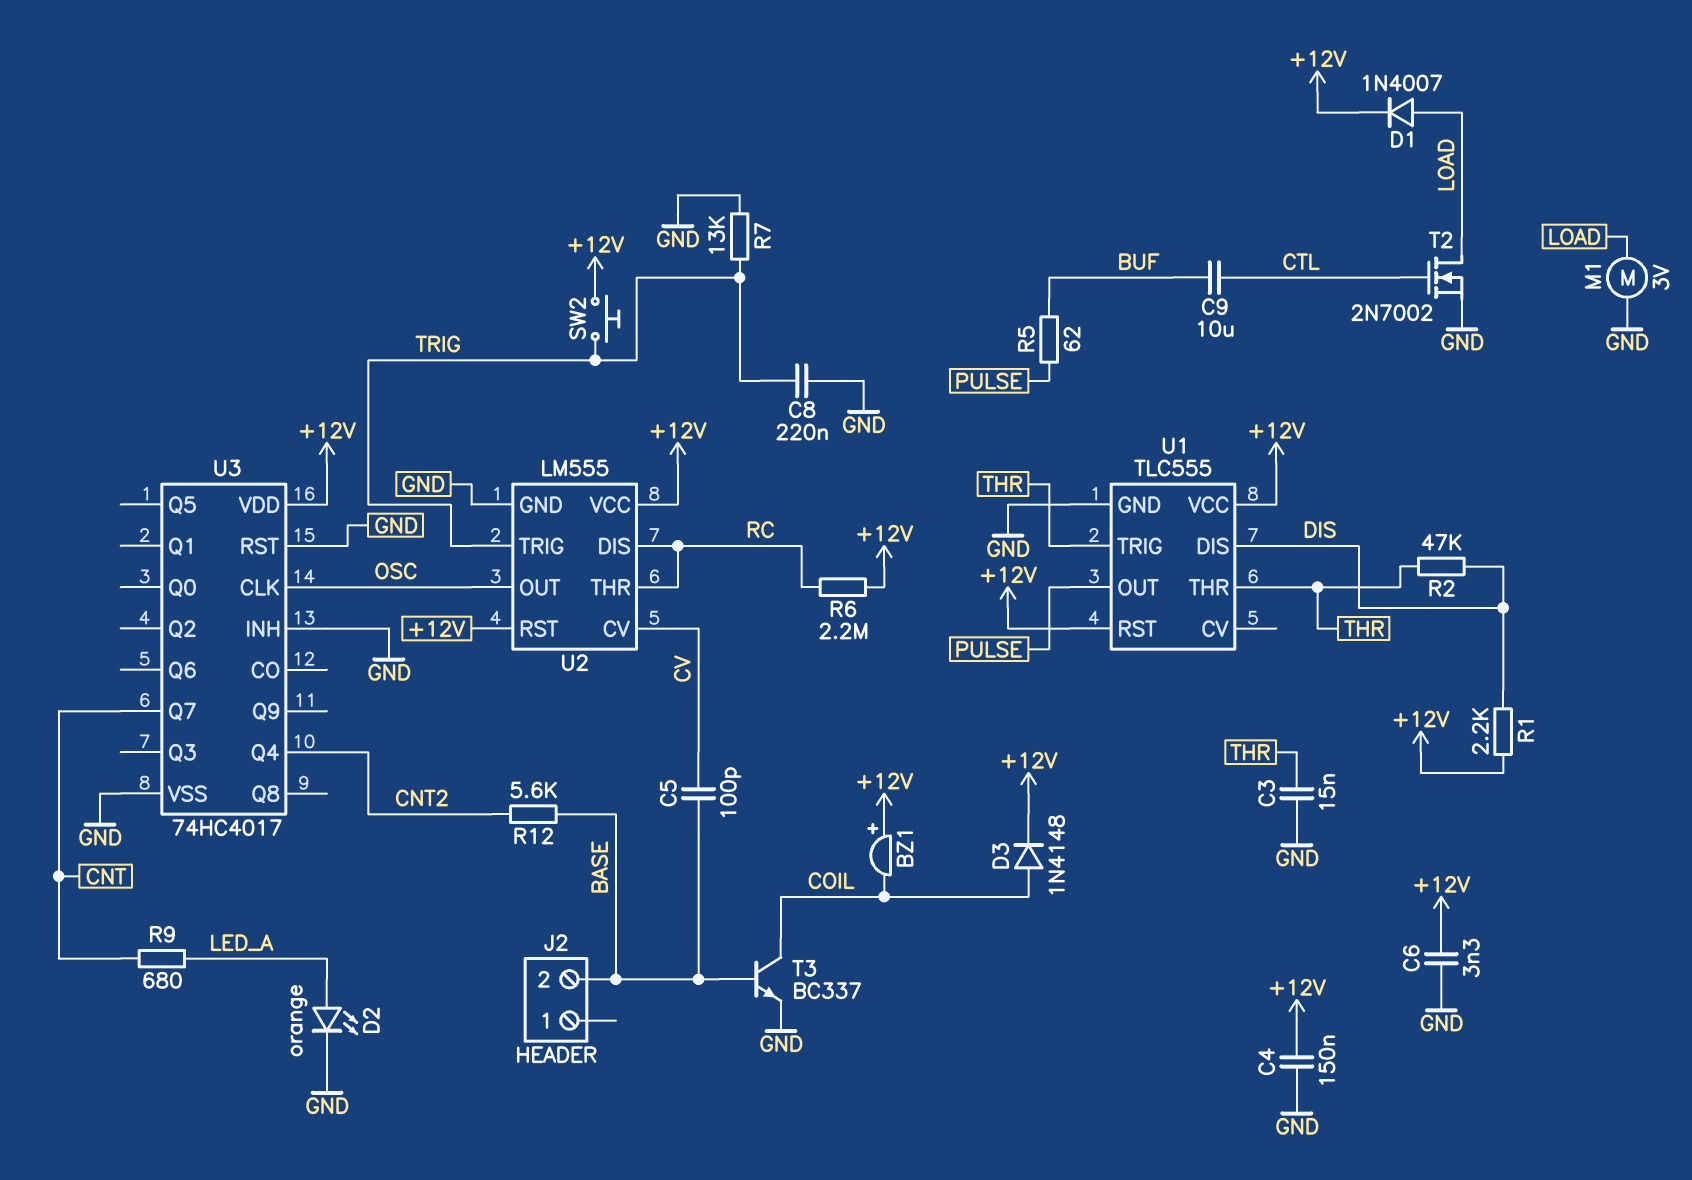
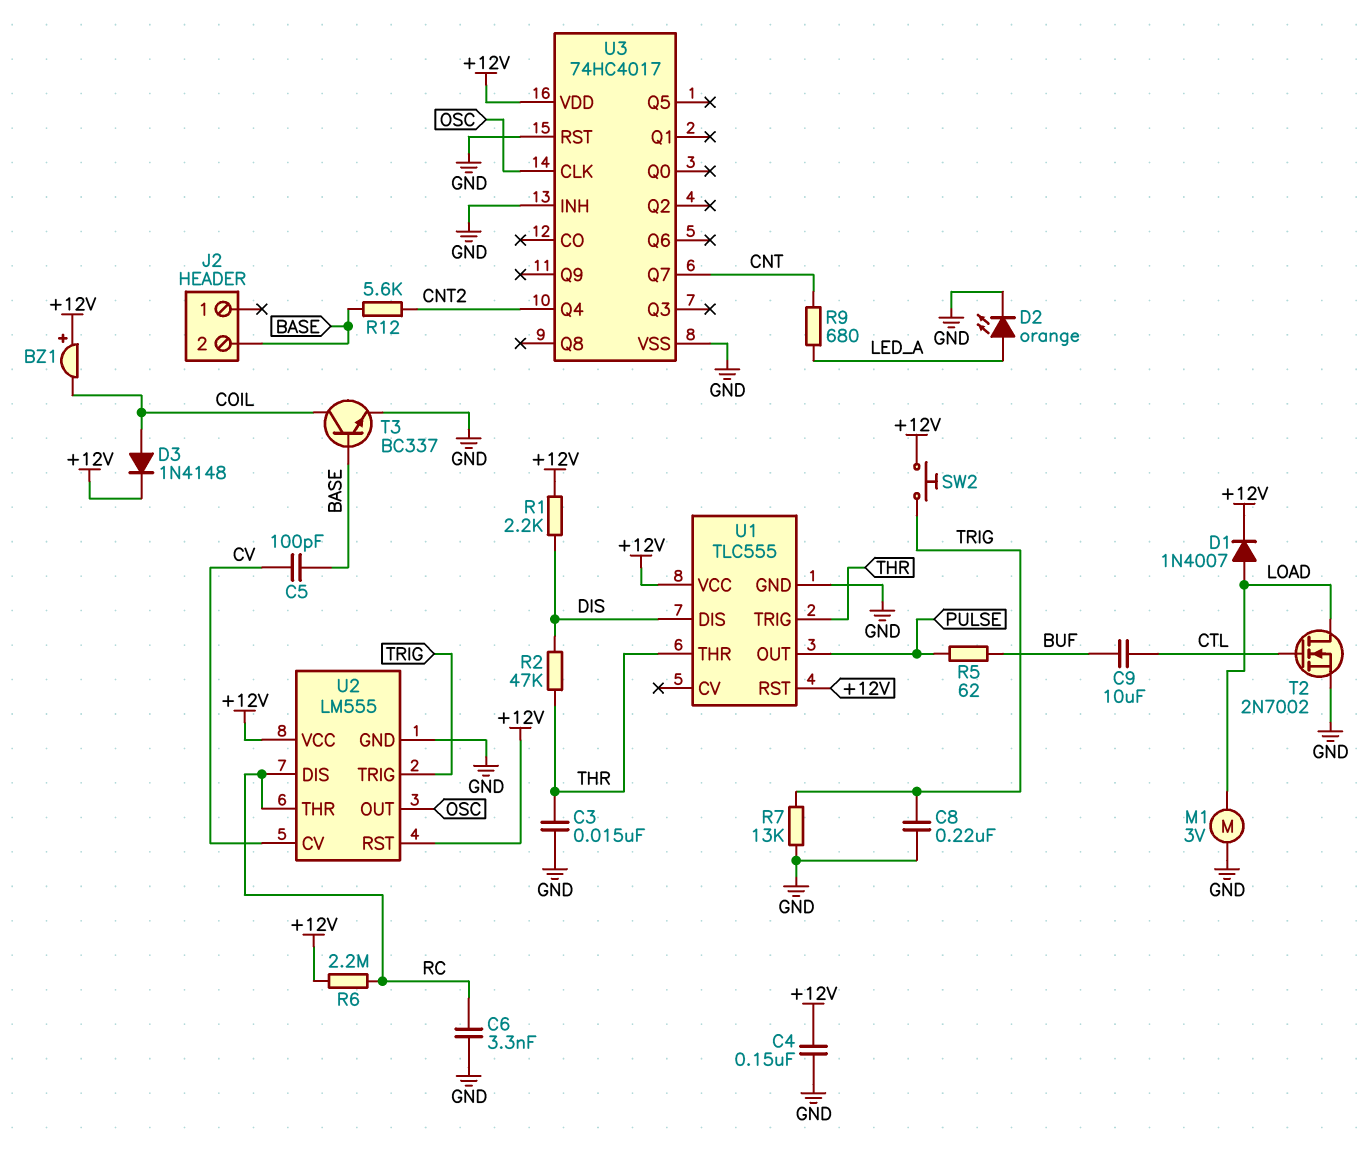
C6: 3.3nF (+12V, GND) -> 3.3nF (GND, RC)

